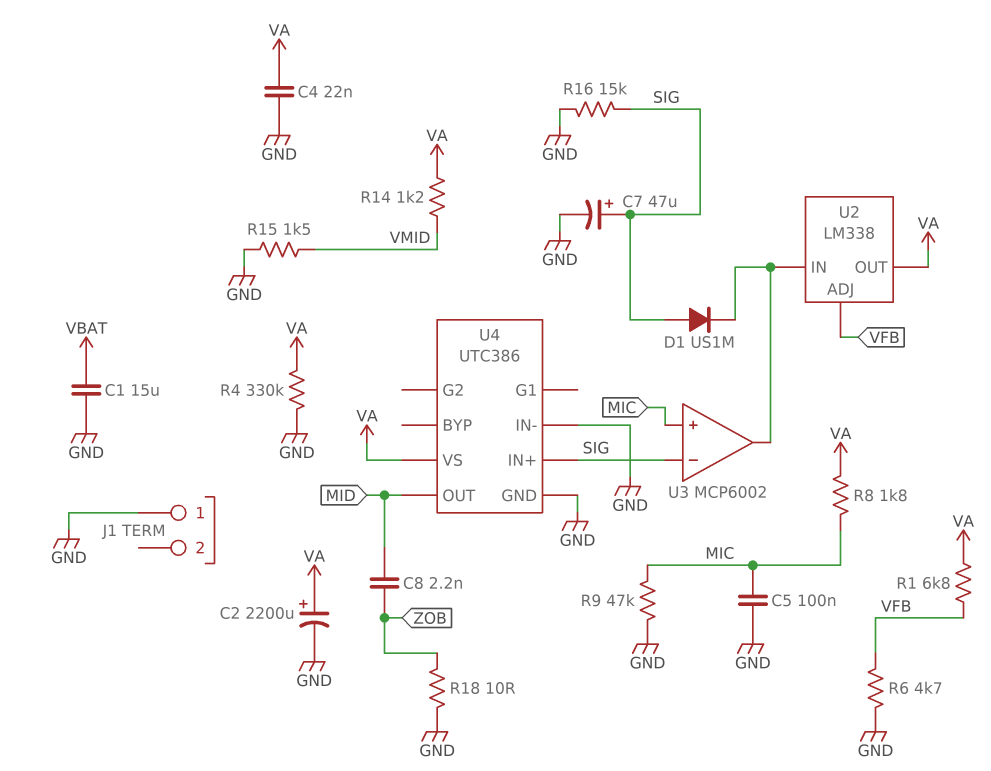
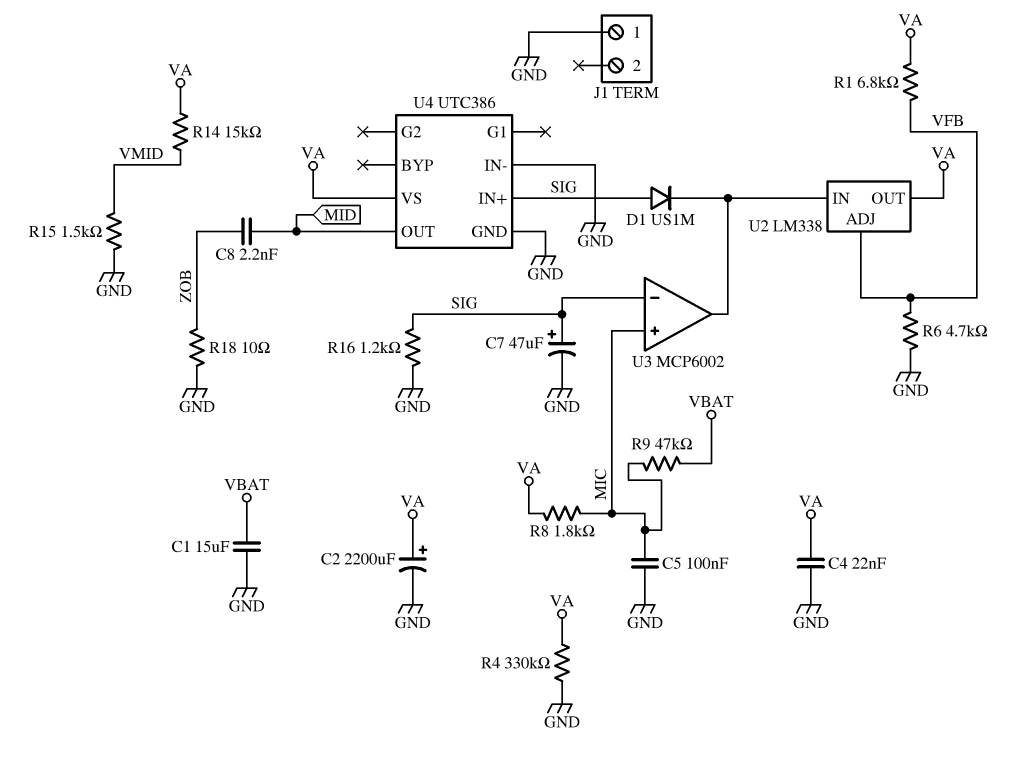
R9: 47k (GND, MIC) -> 47k (MIC, VBAT)
R14: 1.2k (VA, VMID) -> 15k (VA, VMID)
R16: 15k (GND, SIG) -> 1.2k (GND, SIG)

